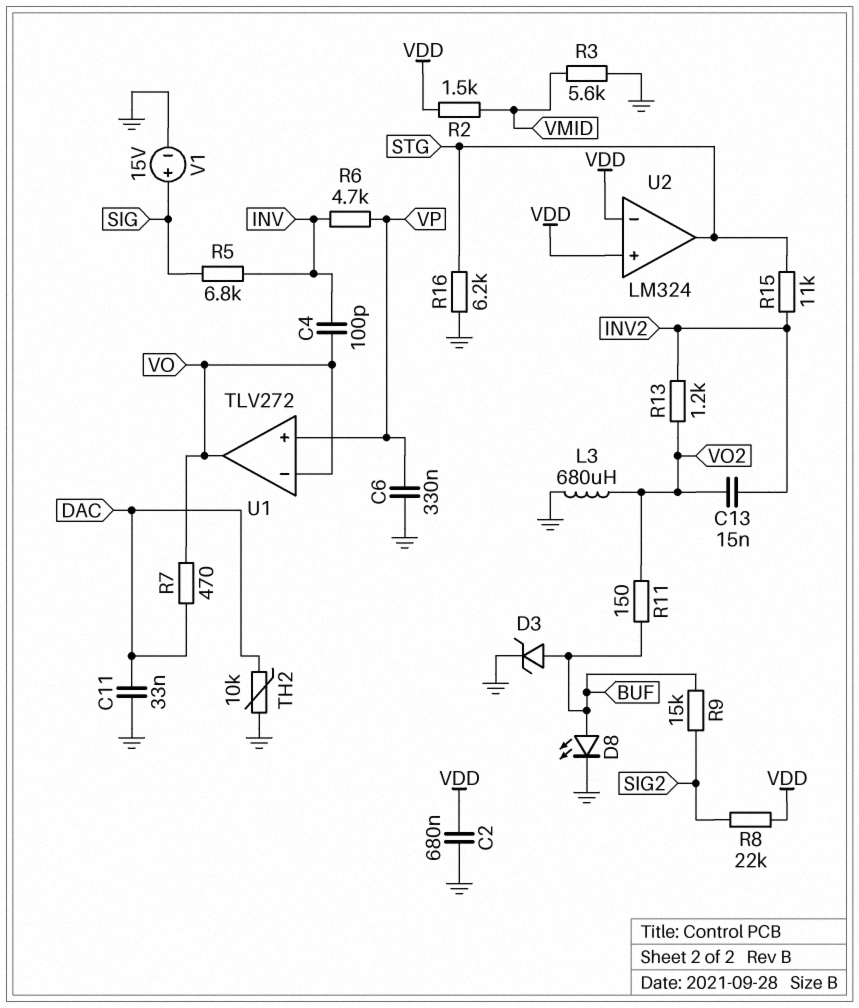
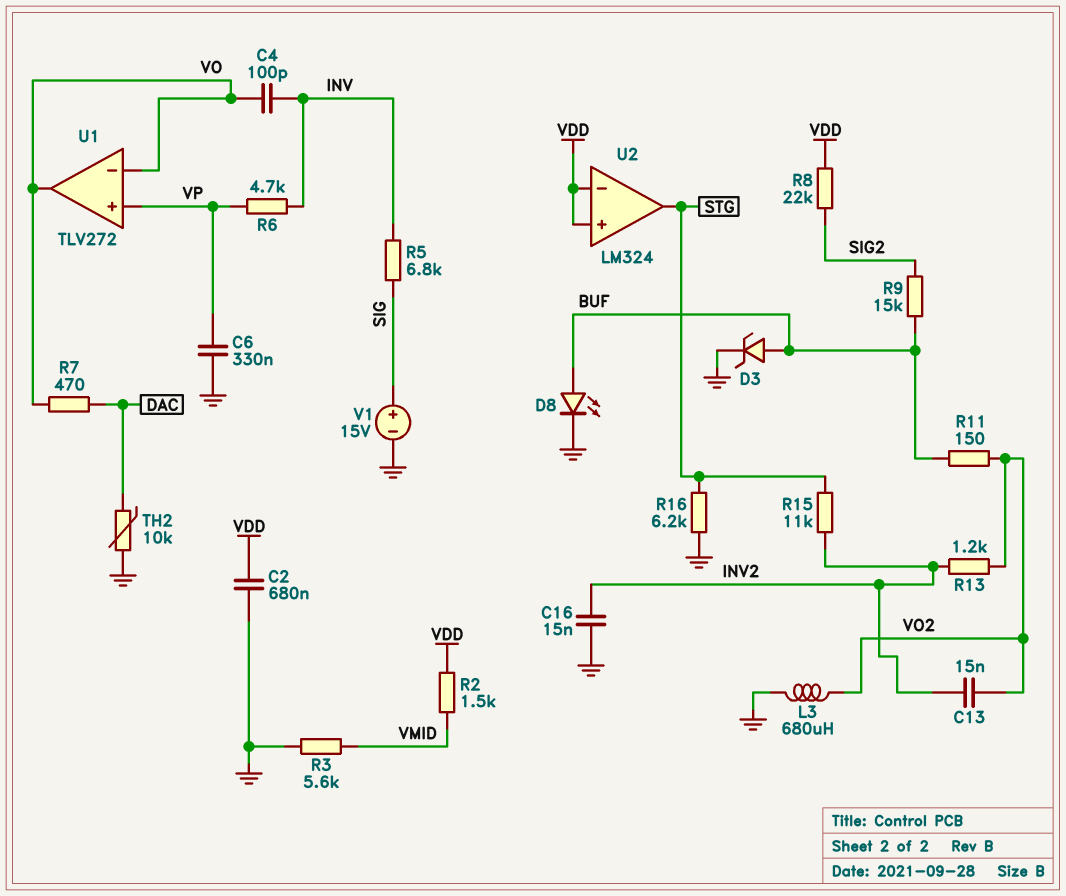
C11: 33nF (DAC, GND) -> none
C16: none -> 15nF (GND, INV2)

